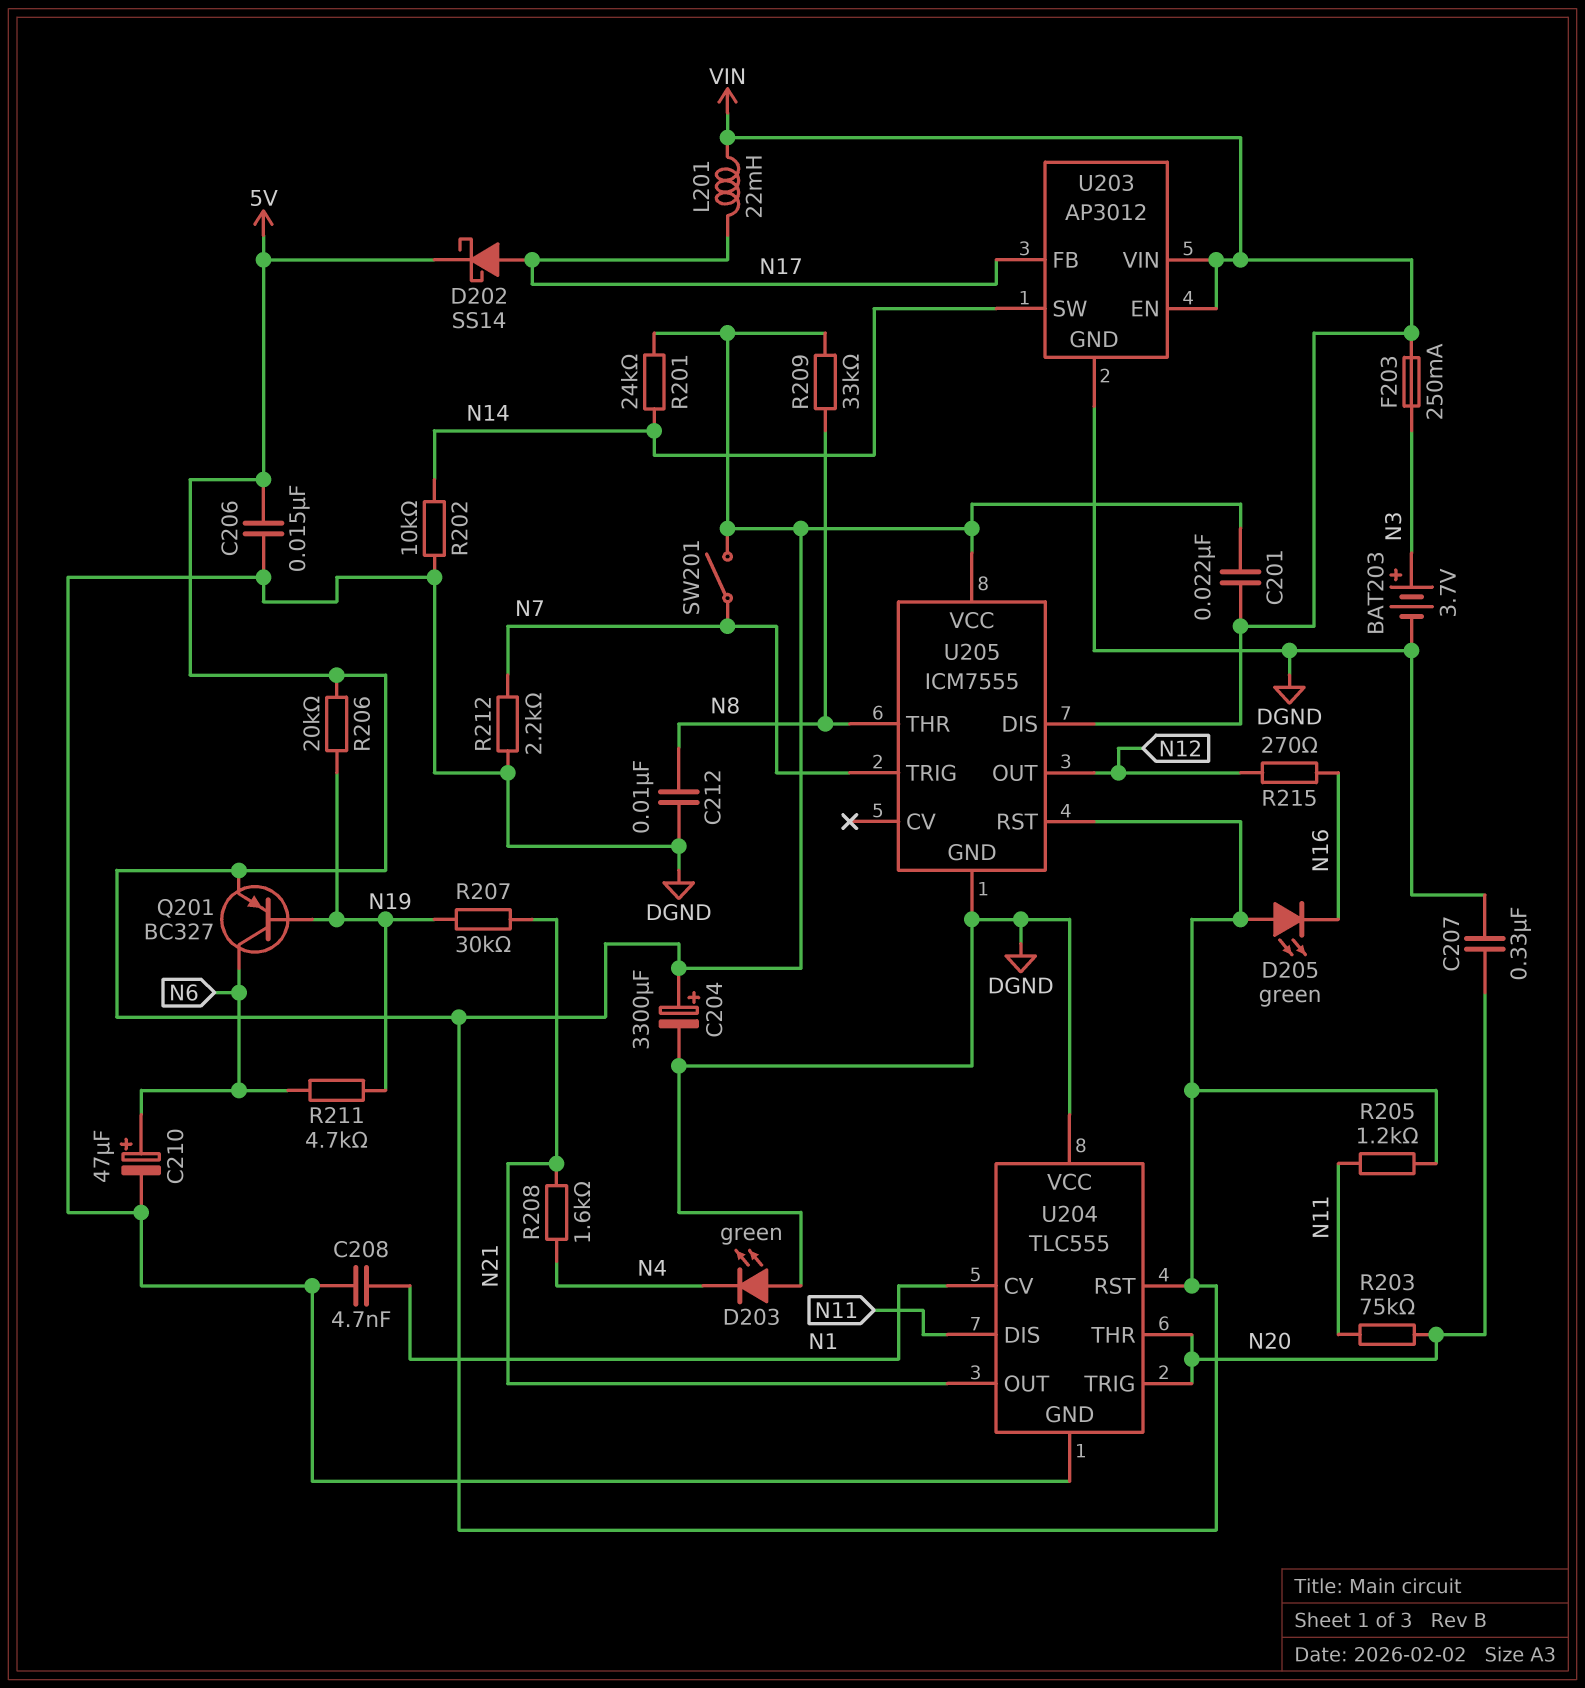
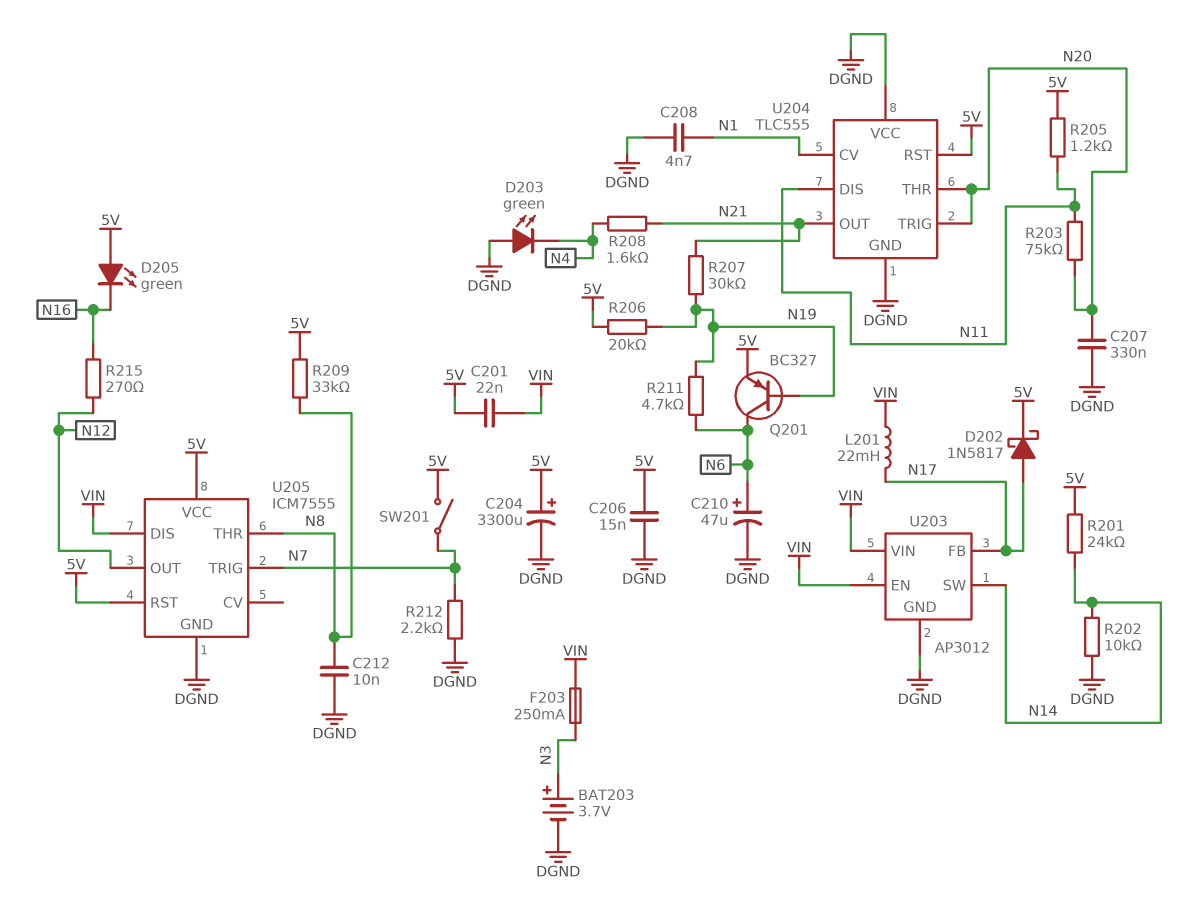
D202: schottky SS14 (A N17, K 5V) -> schottky 1N5817 (A N17, K 5V)

